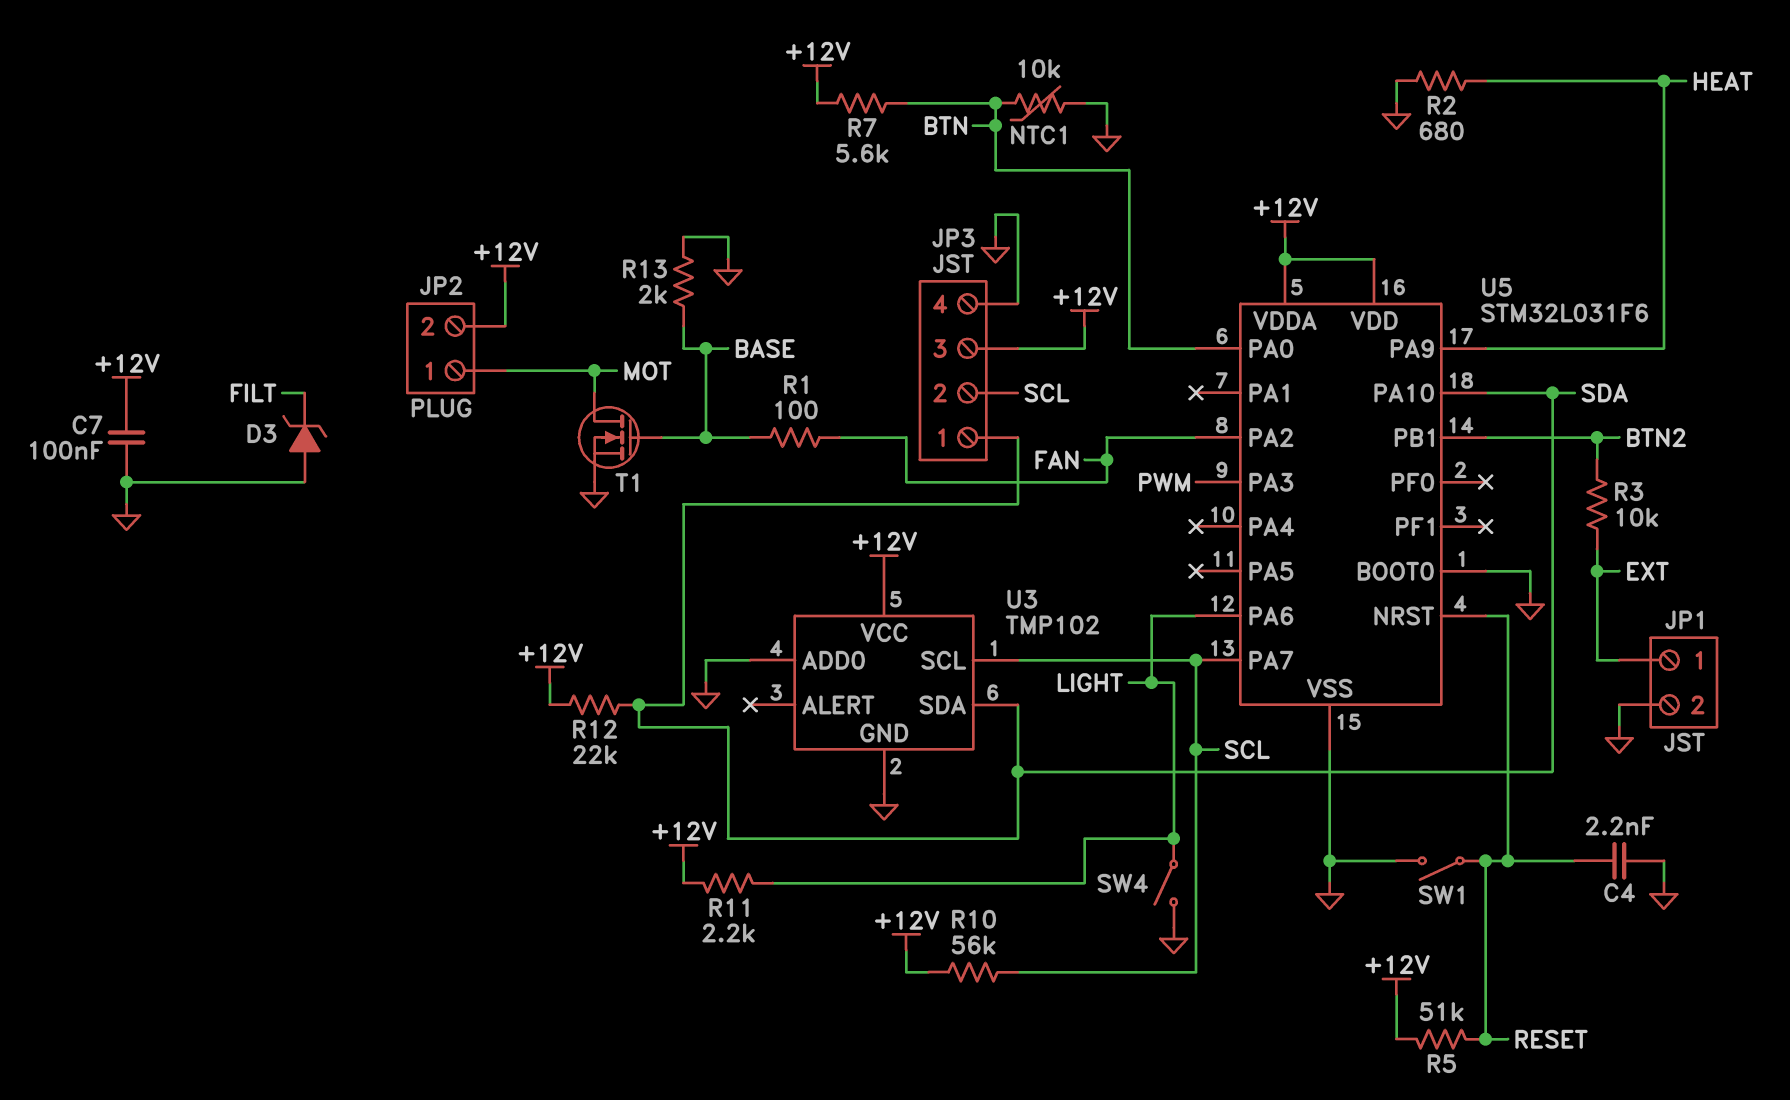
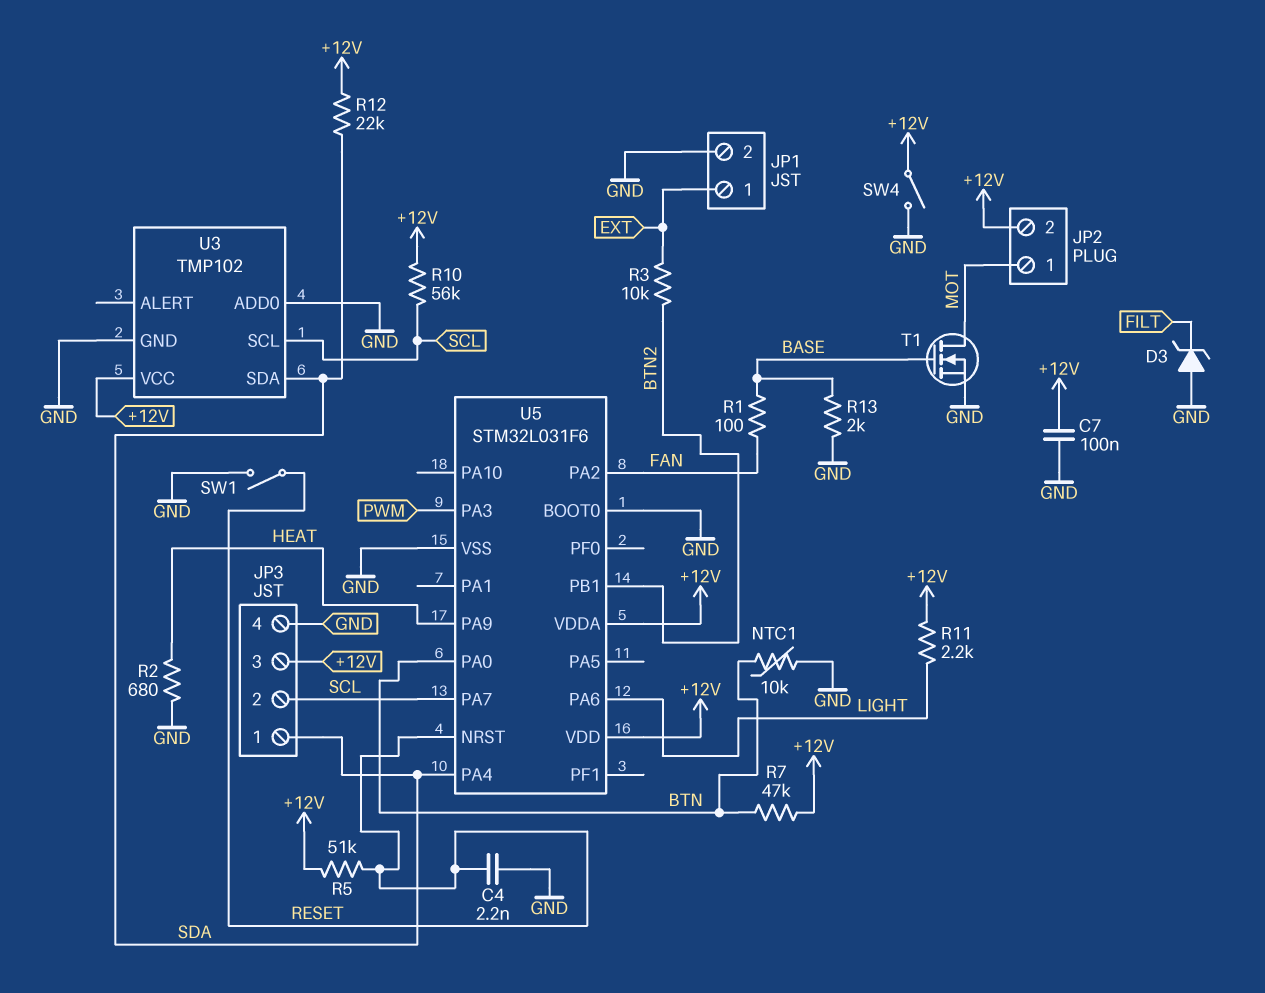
R7: 5.6k (+12V, BTN) -> 47k (+12V, BTN)
SW4: switch (GND, LIGHT) -> switch (+12V, GND)
U5 pin PA4: none -> SDA
U5 pin PA10: SDA -> none

